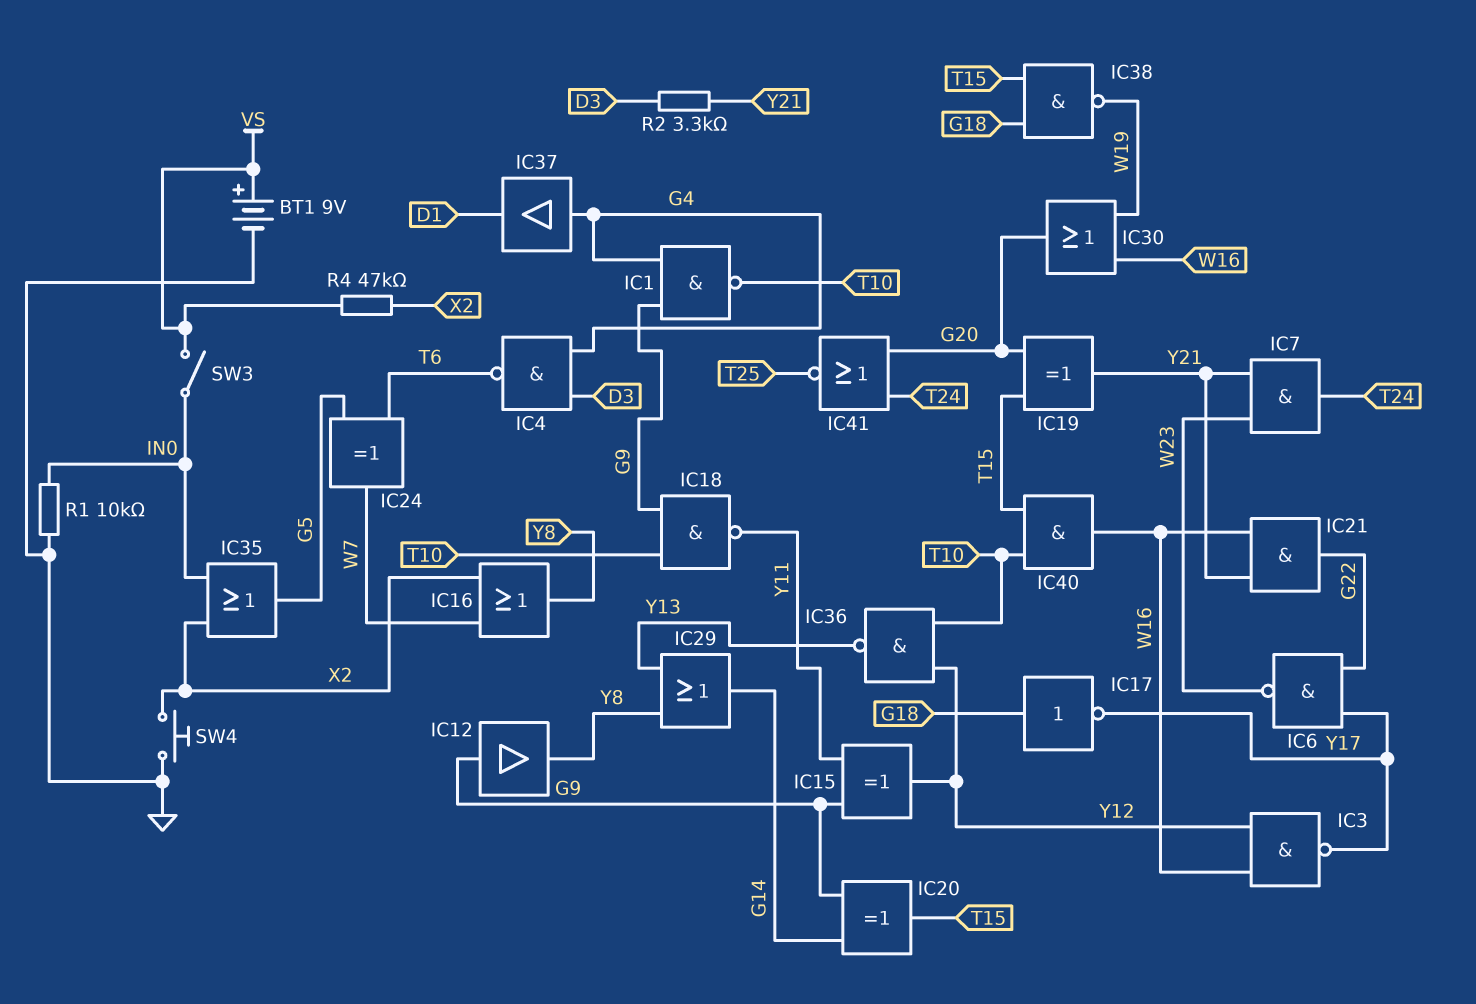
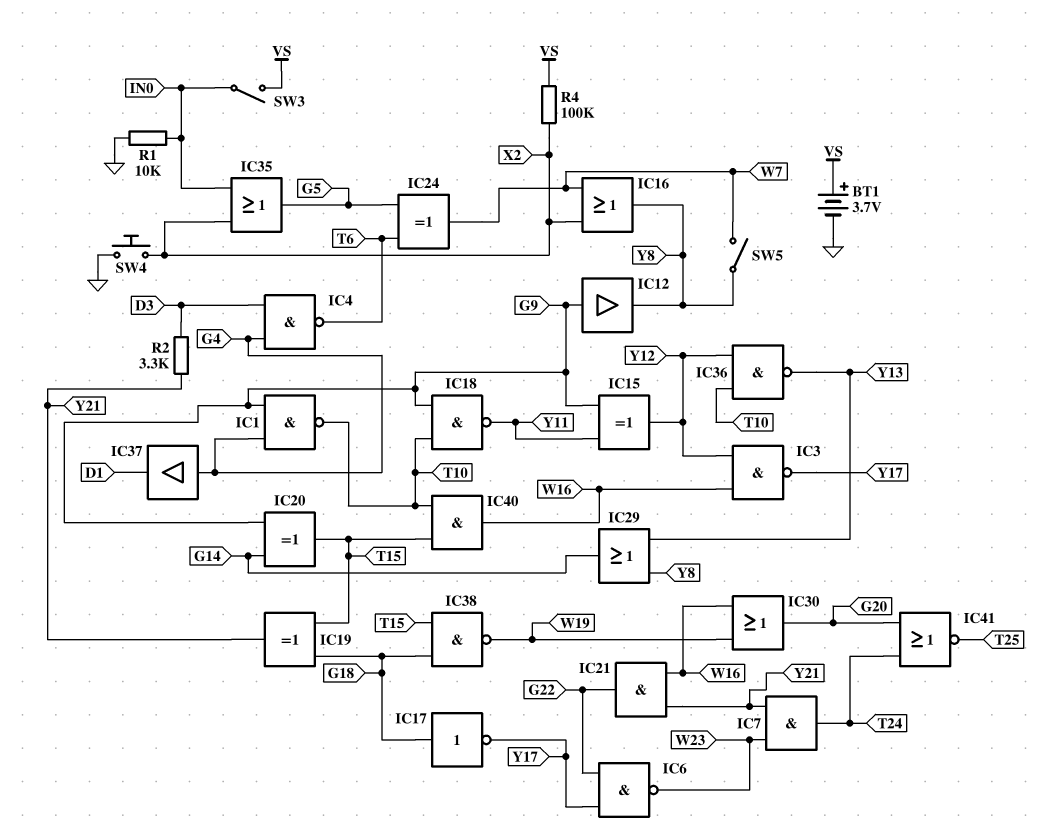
BT1: 9V (plus VS, minus GND) -> 3.7V (plus VS, minus GND)
IC19: XOR (in G20, in T15, out Y21) -> XOR (in G18, in T15, out Y21)
R4: 47k (VS, X2) -> 100k (VS, X2)
SW5: none -> switch (W7, Y8)

